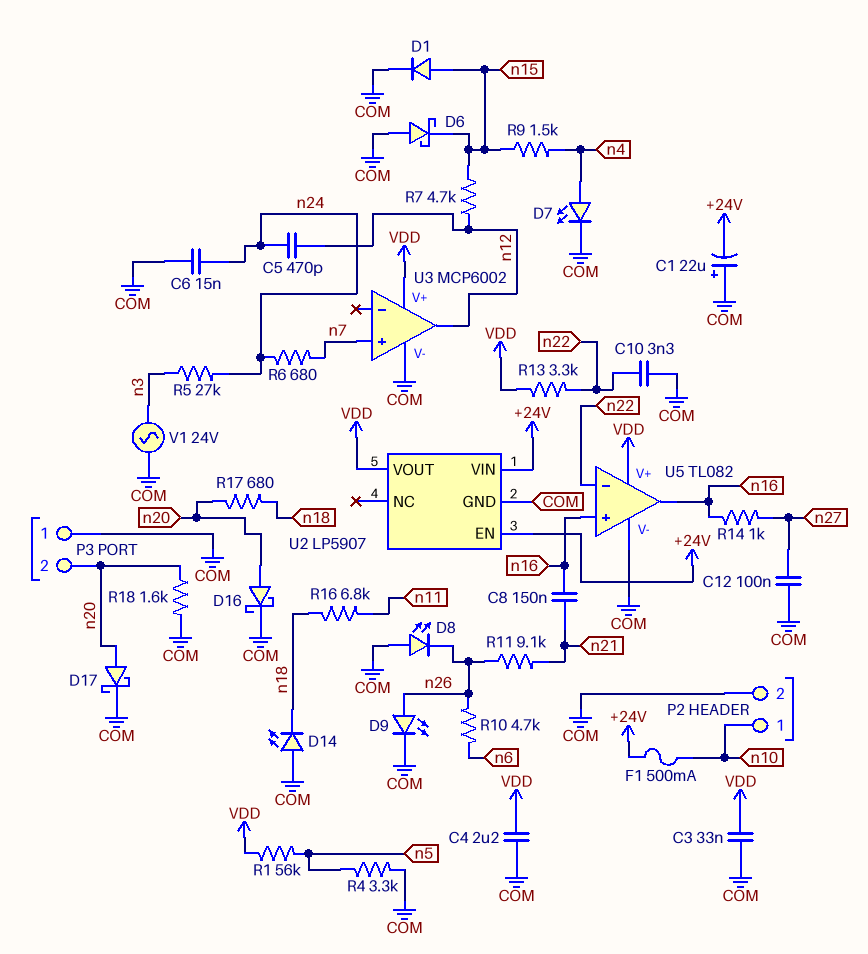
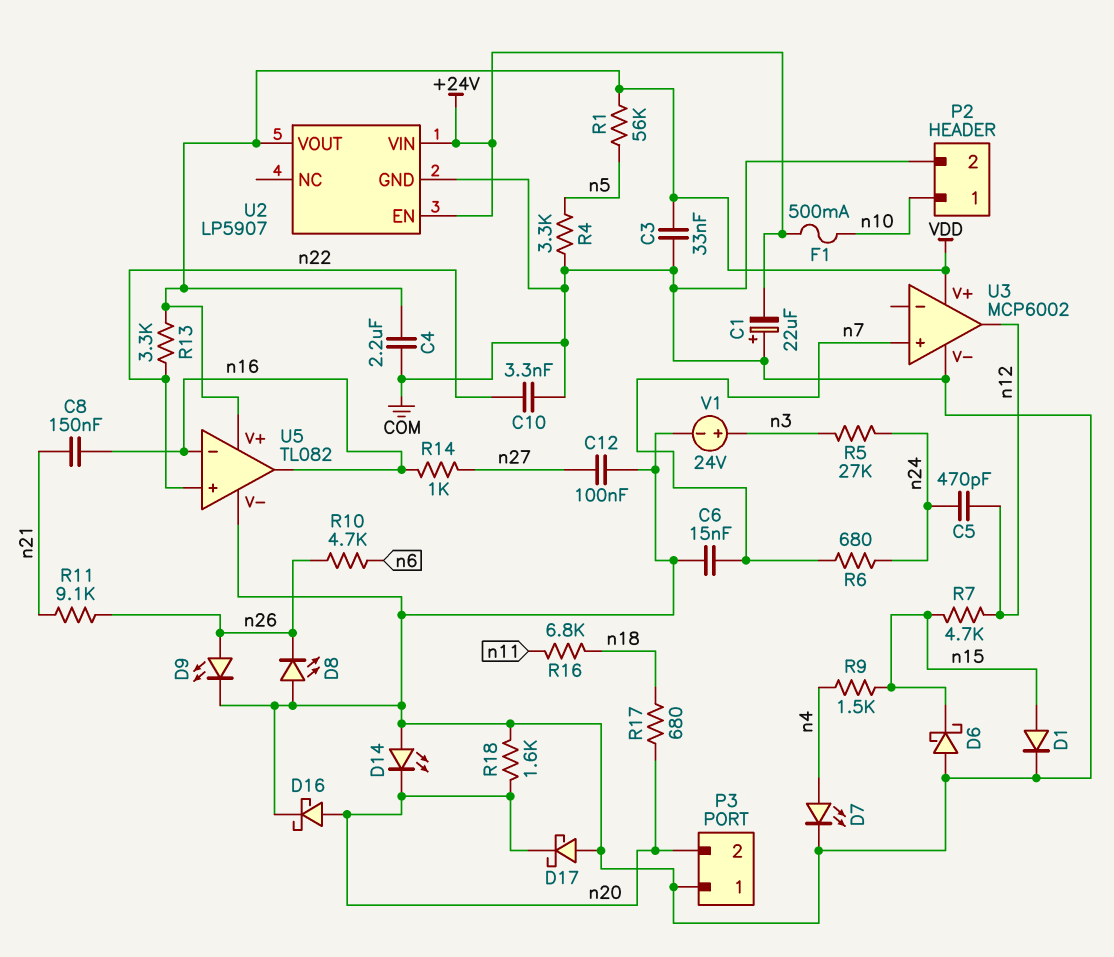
C6: 15nF (COM, n24) -> 15nF (COM, n7)
D14: LED (A COM, K n18) -> LED (A COM, K n20)
D17: schottky (A n20, K COM) -> schottky (A COM, K n20)
U5 pin in+: n16 -> n22
U5 pin in-: n22 -> n16
V1: AC 24V (COM, n3) -> 24V (plus n3, minus COM)

